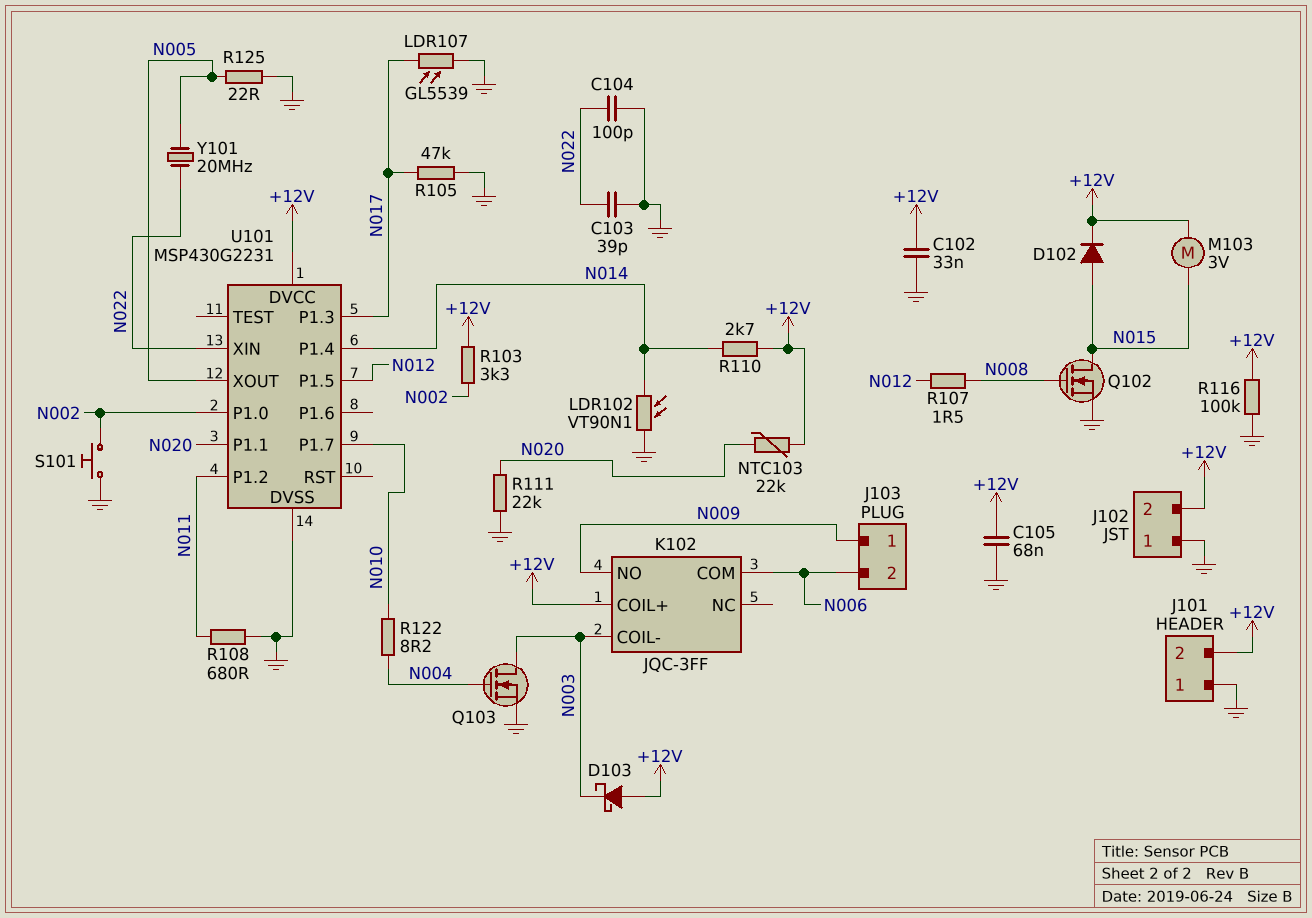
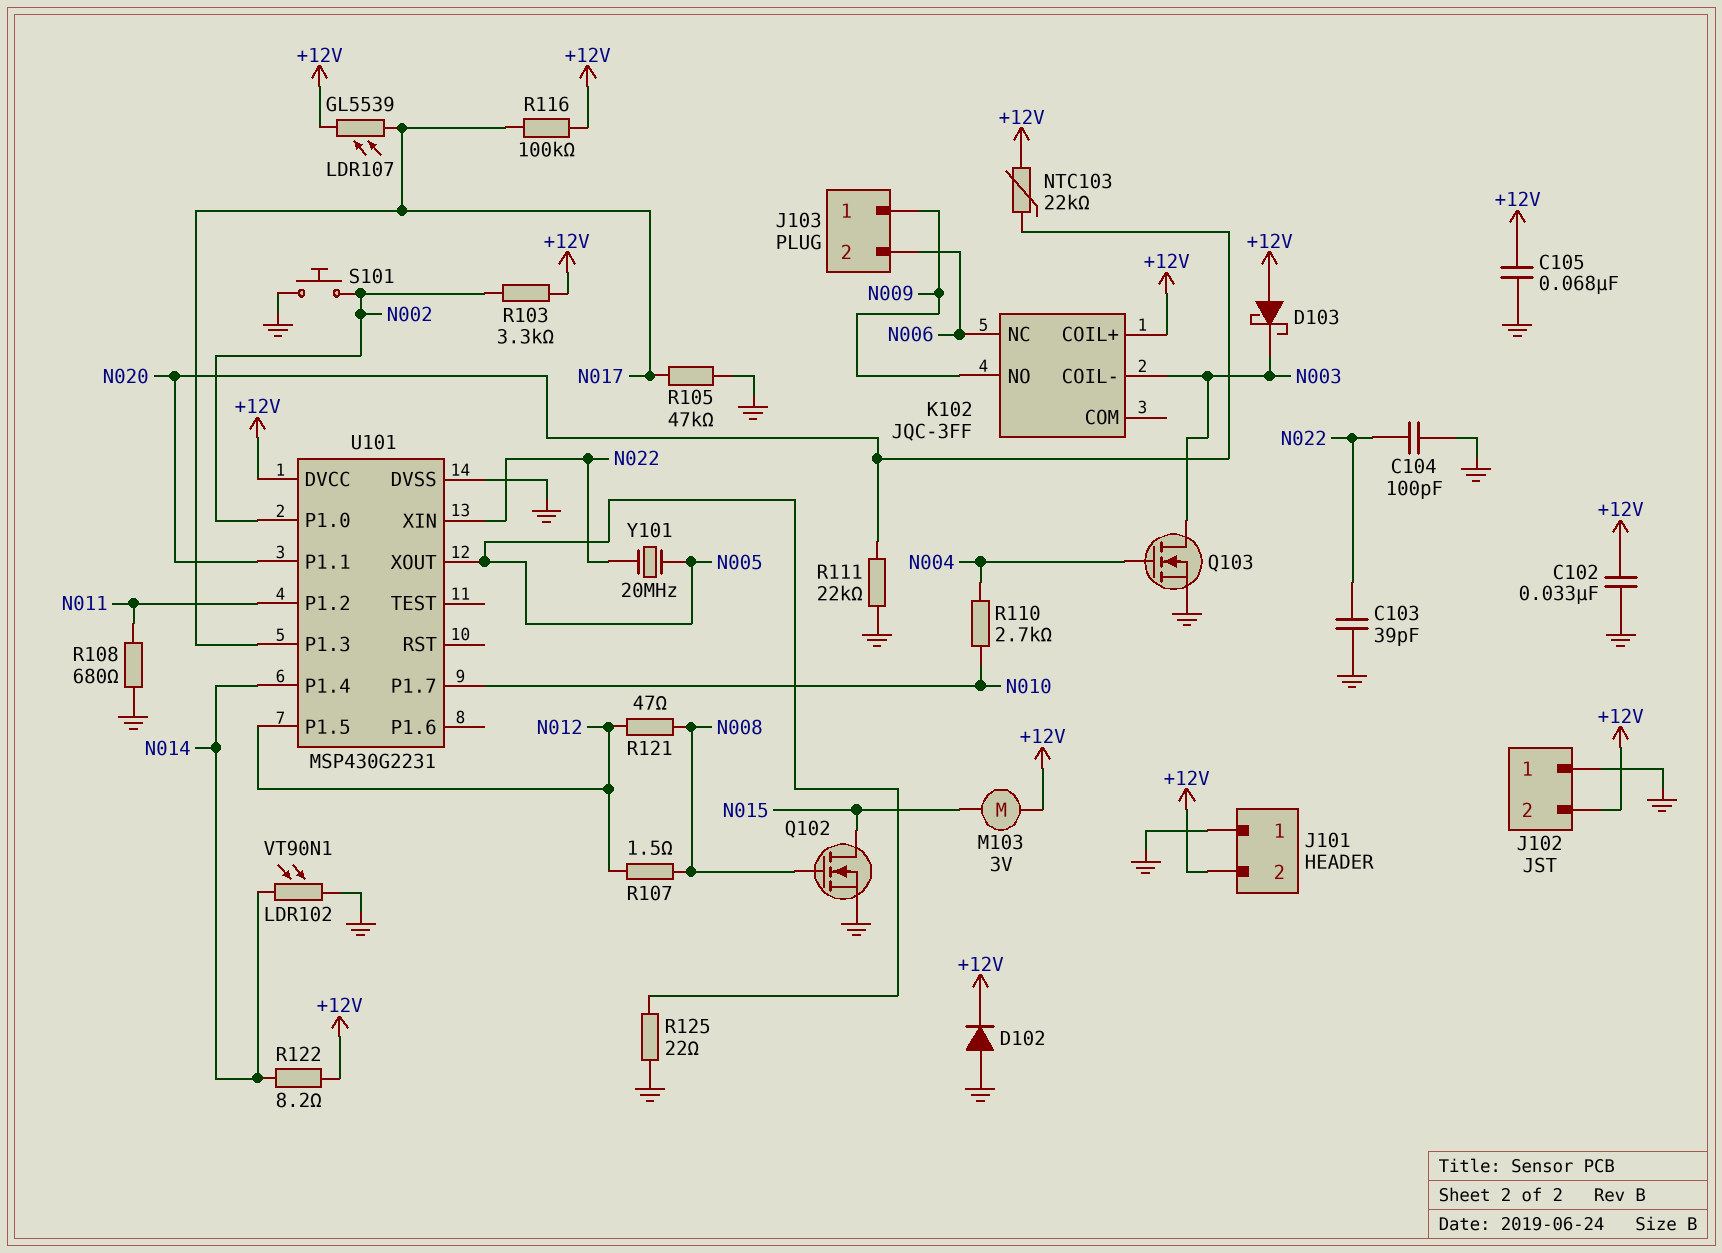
D102: diode (A N015, K +12V) -> diode (A GND, K +12V)
K102 pin COM: N006 -> none
K102 pin NC: none -> N006
LDR107: GL5539 (GND, N017) -> GL5539 (+12V, N017)
R110: 2.7k (+12V, N014) -> 2.7k (N004, N010)
R116: 100k (+12V, GND) -> 100k (+12V, N017)
R121: none -> 47 (N008, N012)
R122: 8.2 (N004, N010) -> 8.2 (+12V, N014)

